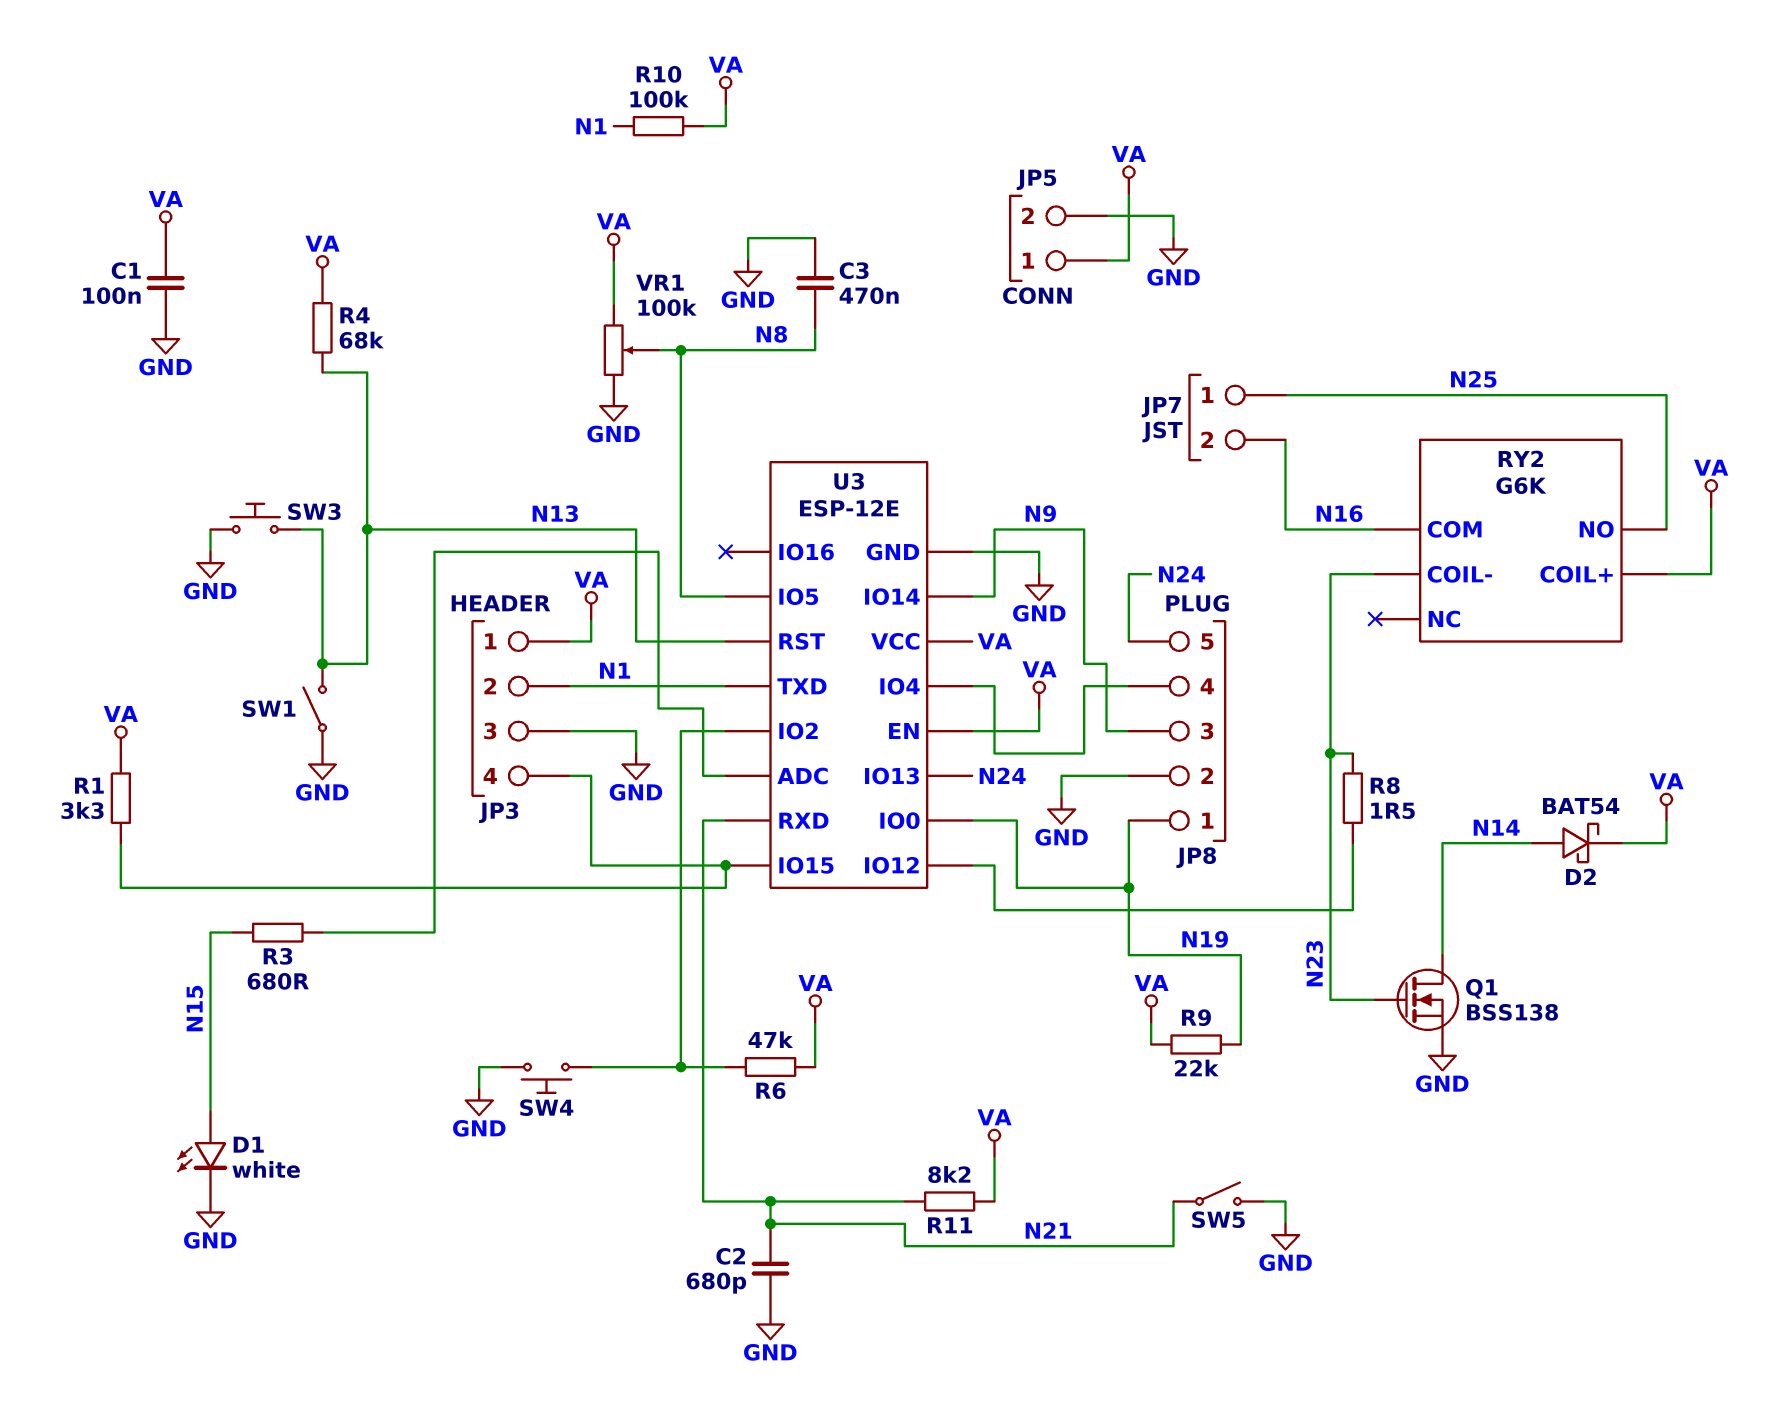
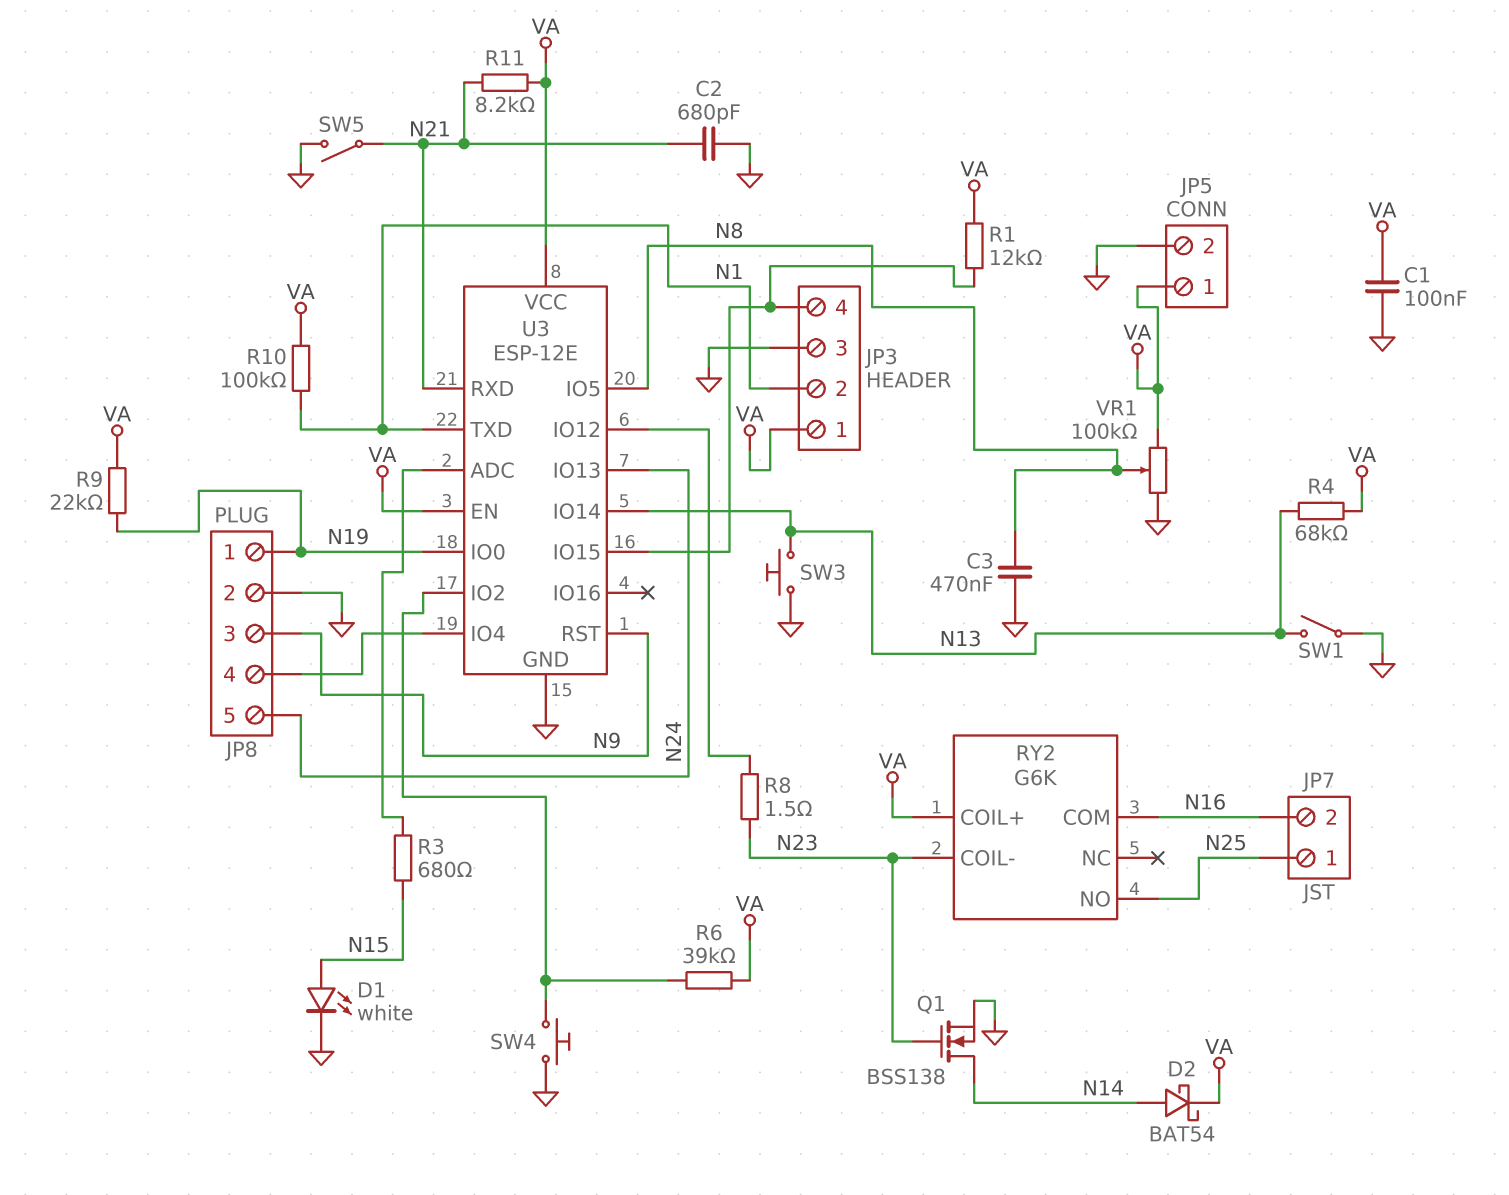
R1: 3.3k (JP3/4, VA) -> 12k (JP3/4, VA)
R6: 47k (U3/IO2, VA) -> 39k (U3/IO2, VA)
U3 pin IO14: N9 -> N13
U3 pin RST: N13 -> N9

